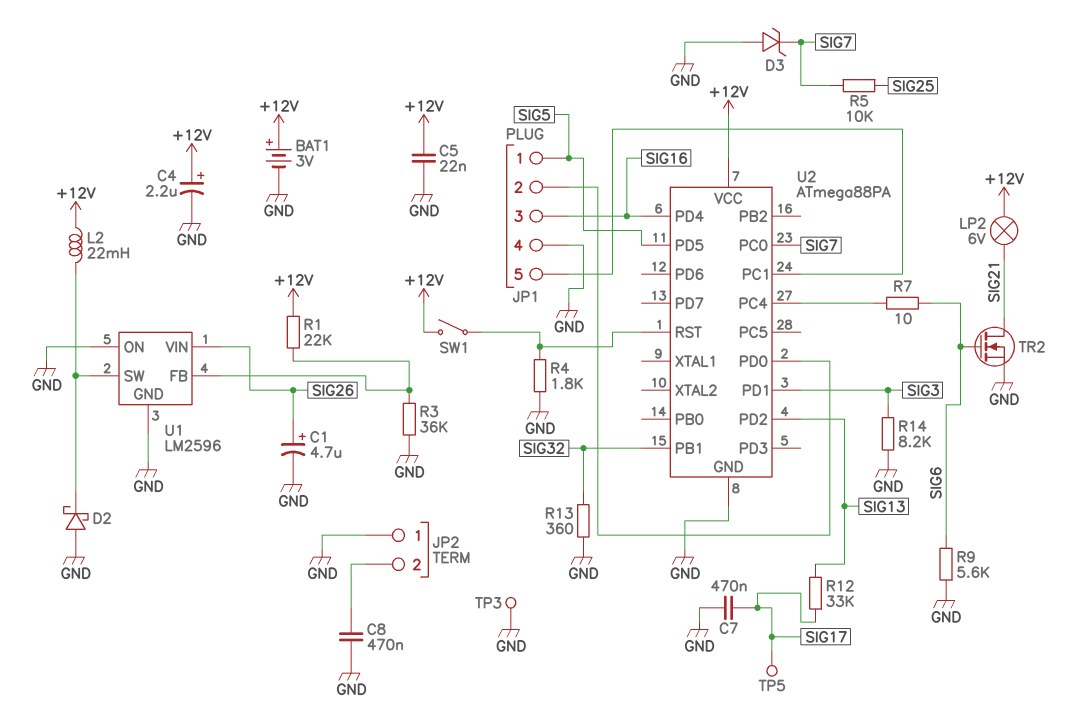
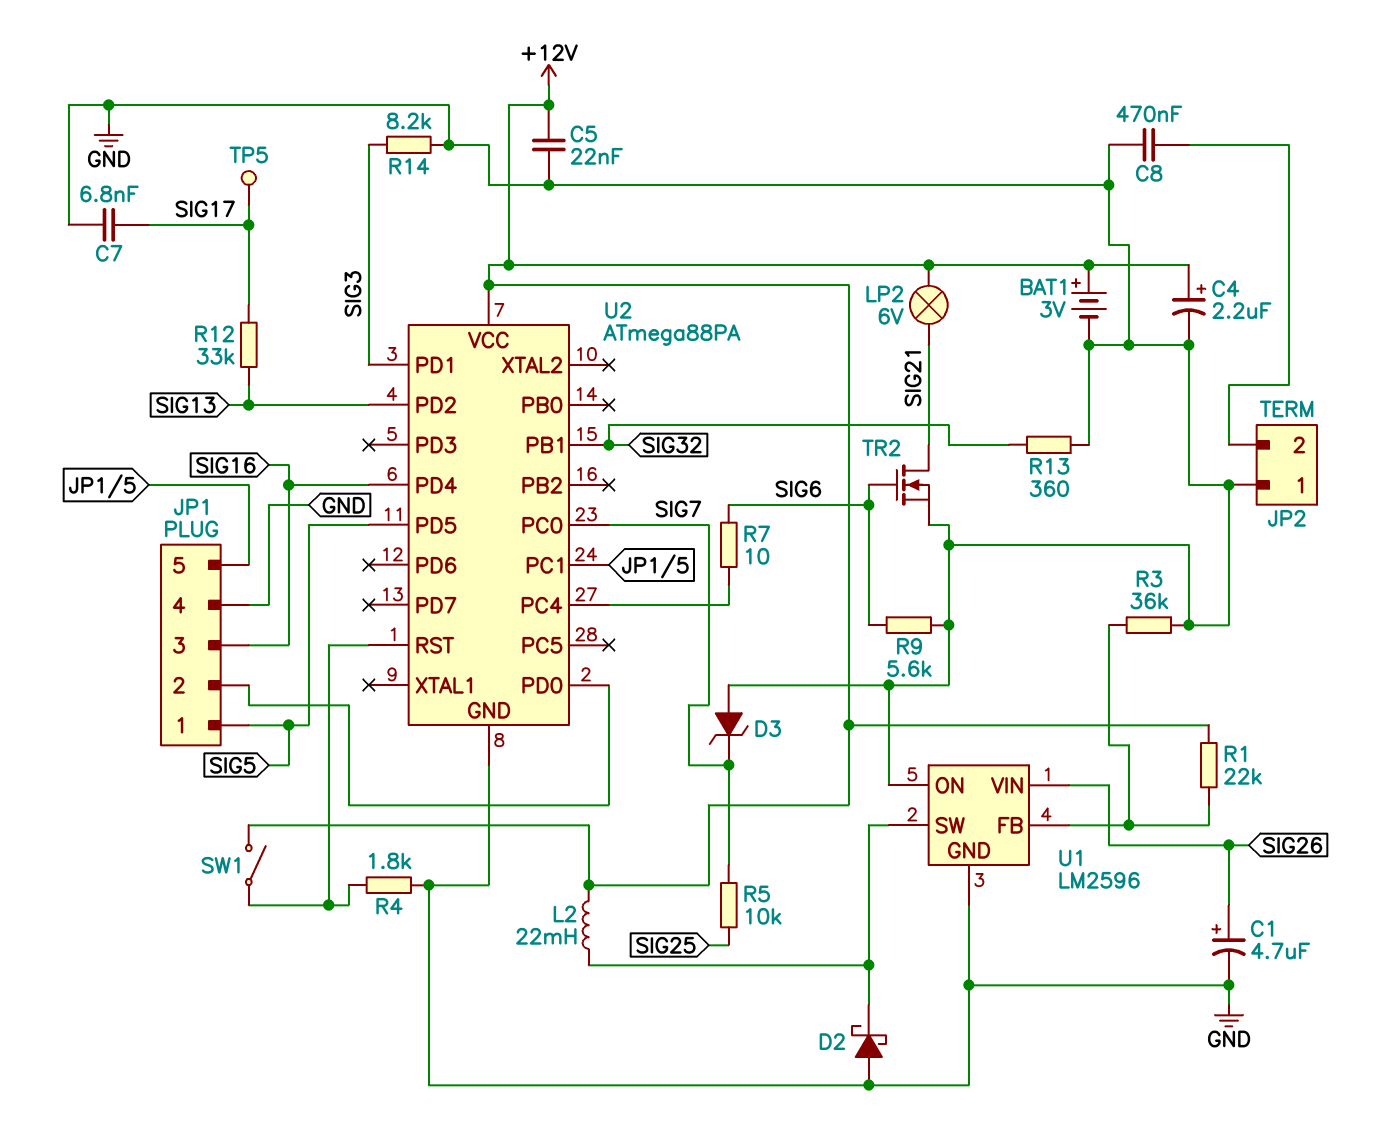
C7: 470nF (GND, SIG17) -> 6.8nF (GND, SIG17)
TP3: test point (GND) -> none

